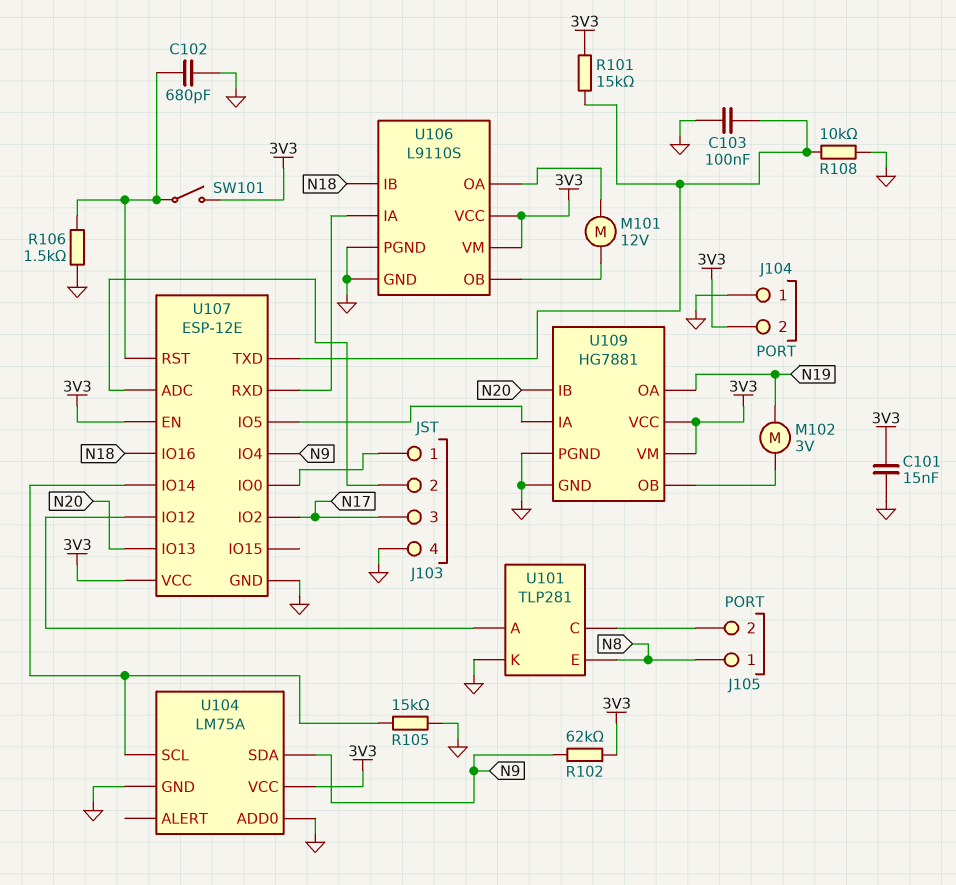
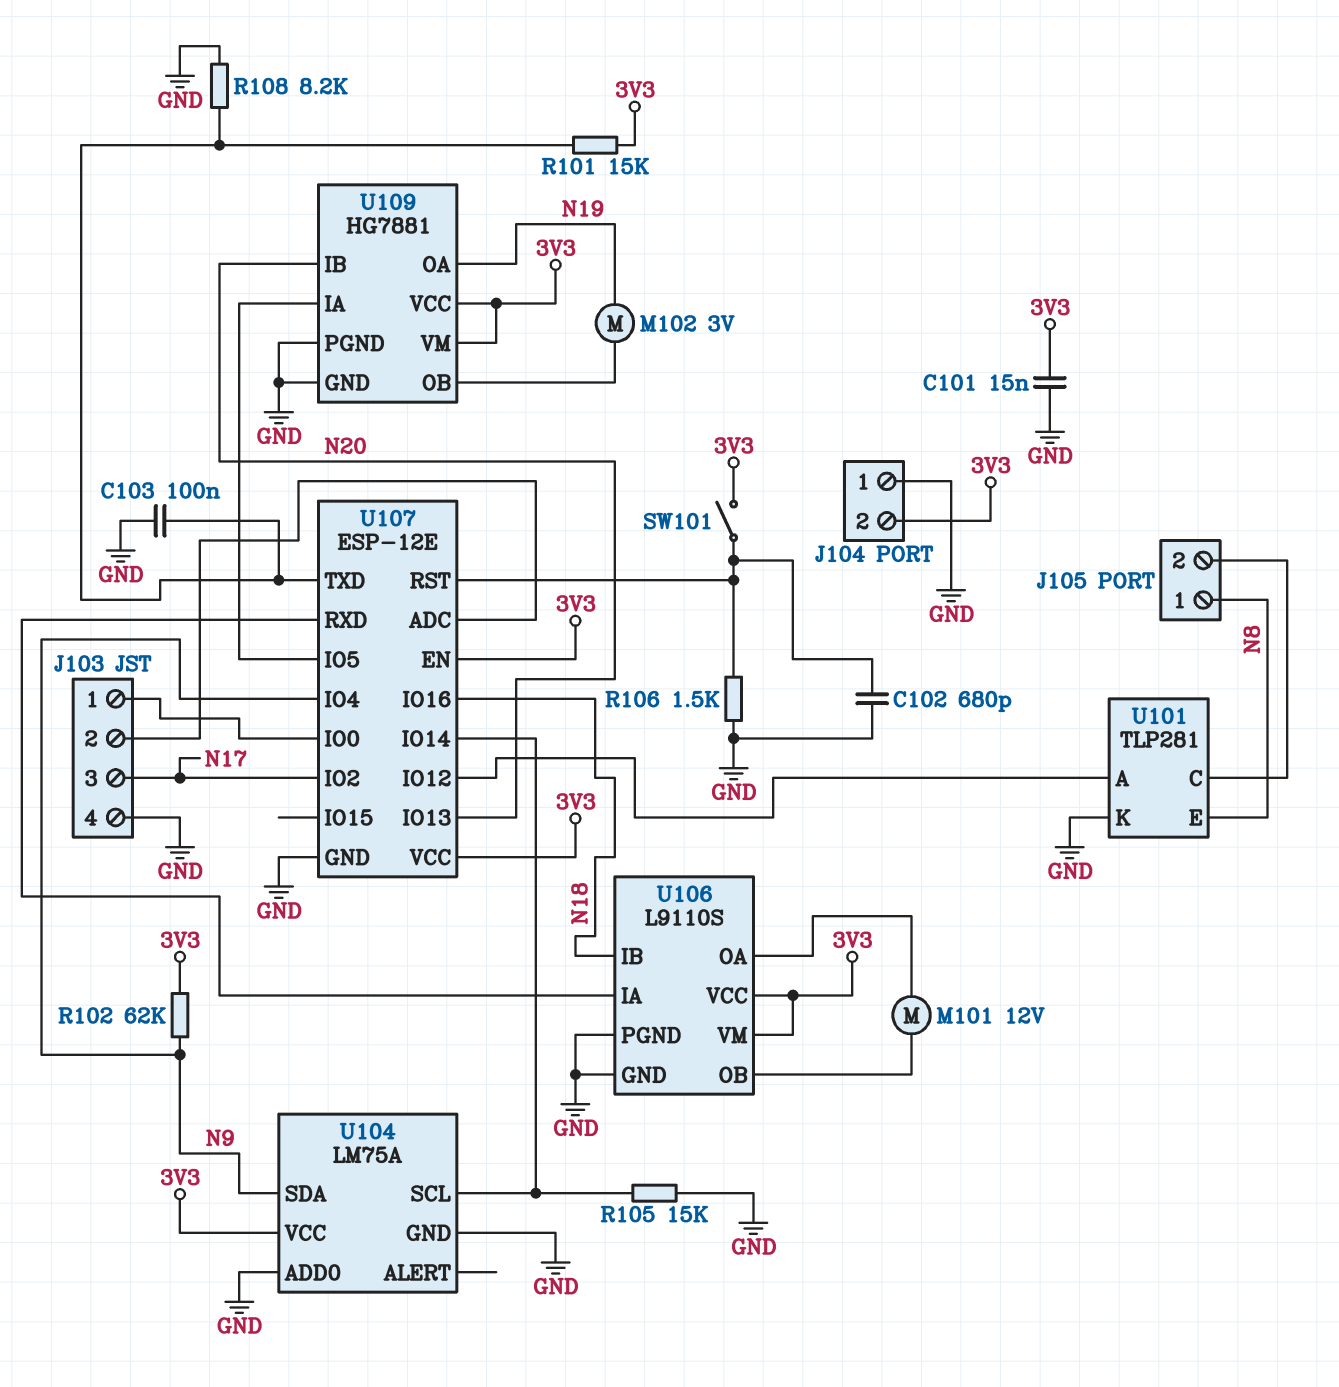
R108: 10k (GND, U107/TXD) -> 8.2k (GND, U107/TXD)

